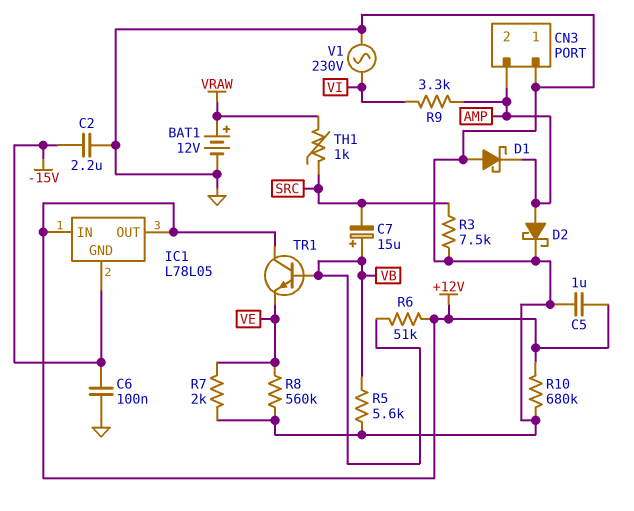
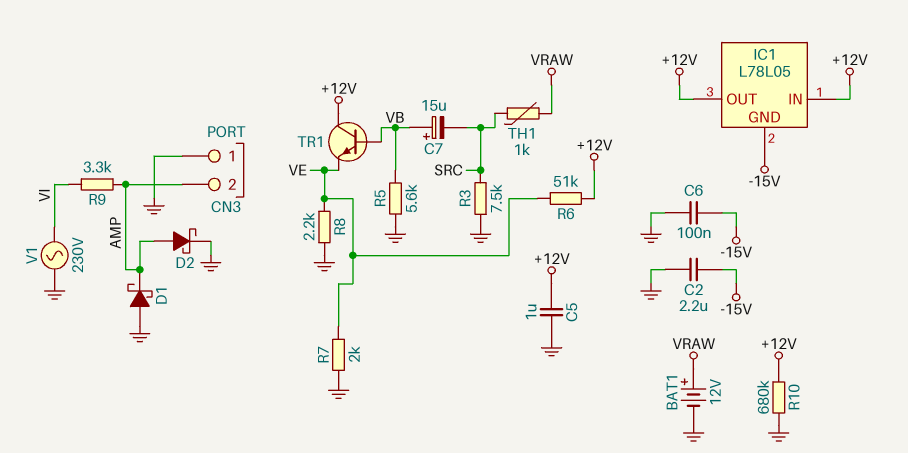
R6: 51k (+12V, VB) -> 51k (+12V, VE)
R8: 560k (GND, VE) -> 2.2k (GND, VE)

